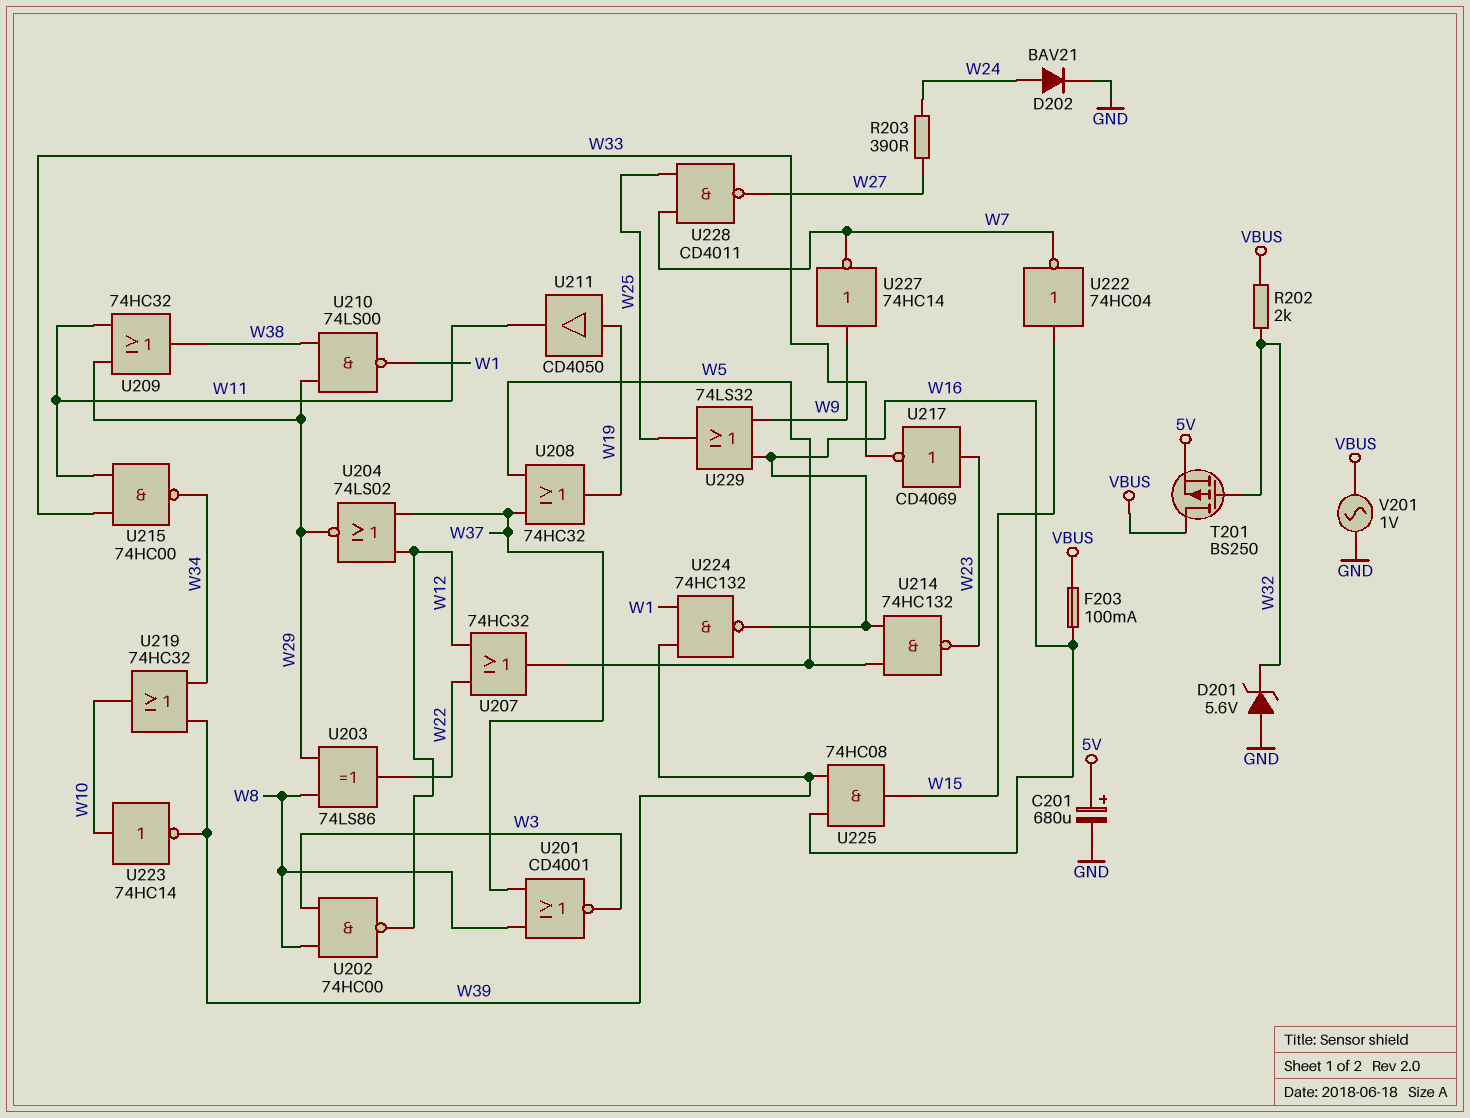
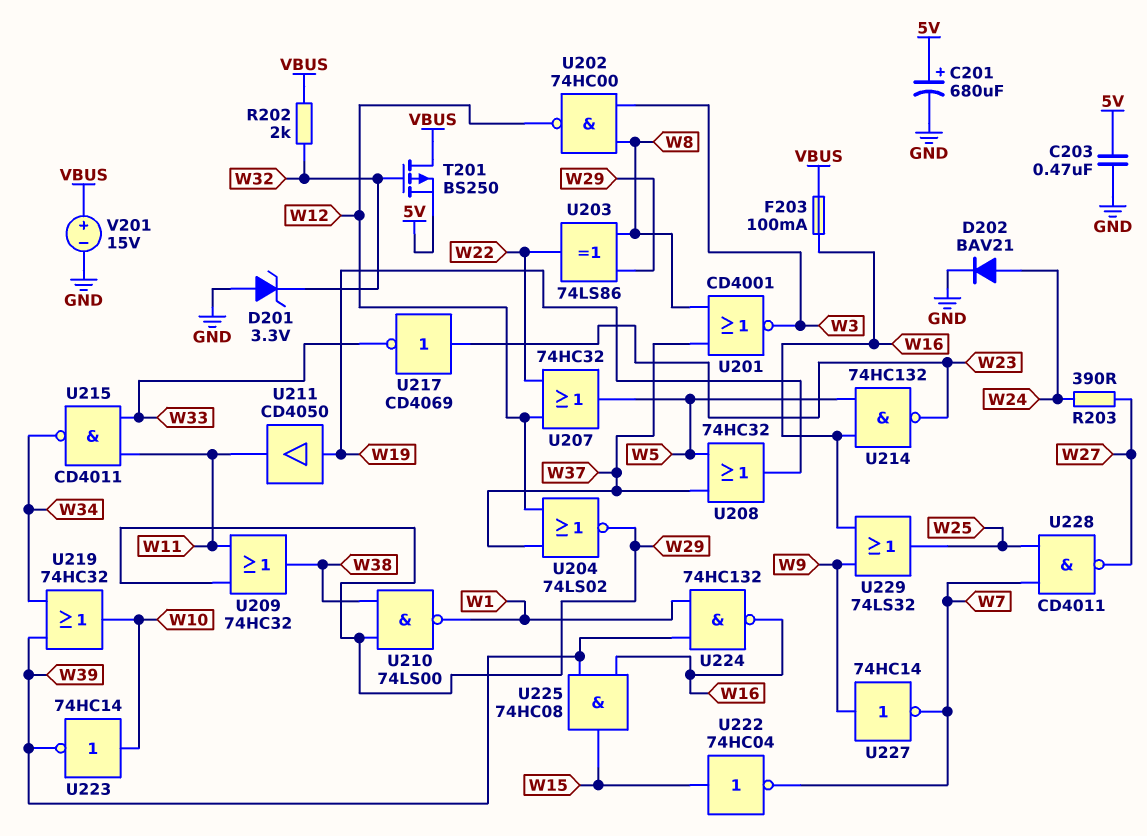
C203: none -> 470nF (5V, GND)
D201: zener 5.6V (A GND, K W32) -> zener 3.3V (A GND, K W32)
U215: NAND 74HC00 (in W11, in W33, out W34) -> NAND CD4011 (in W11, in W33, out W34)
V201: AC 1V (GND, VBUS) -> 15V (plus VBUS, minus GND)

